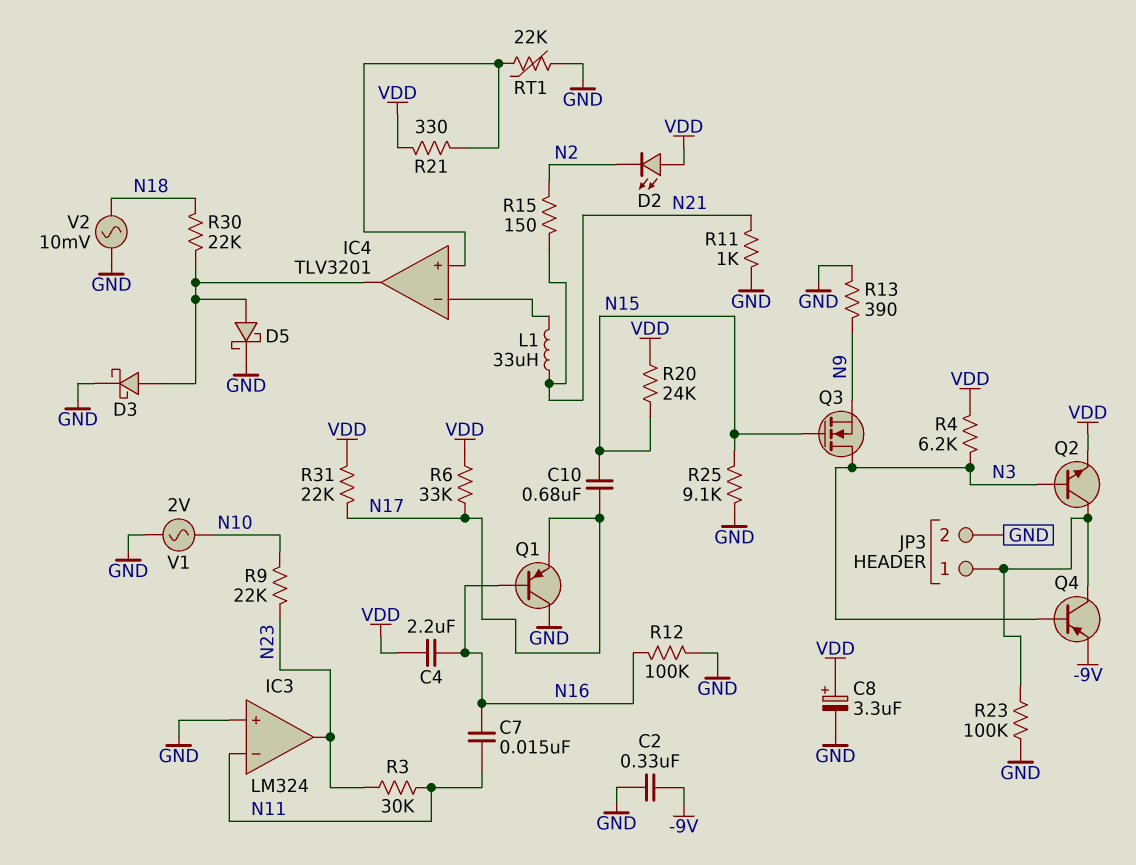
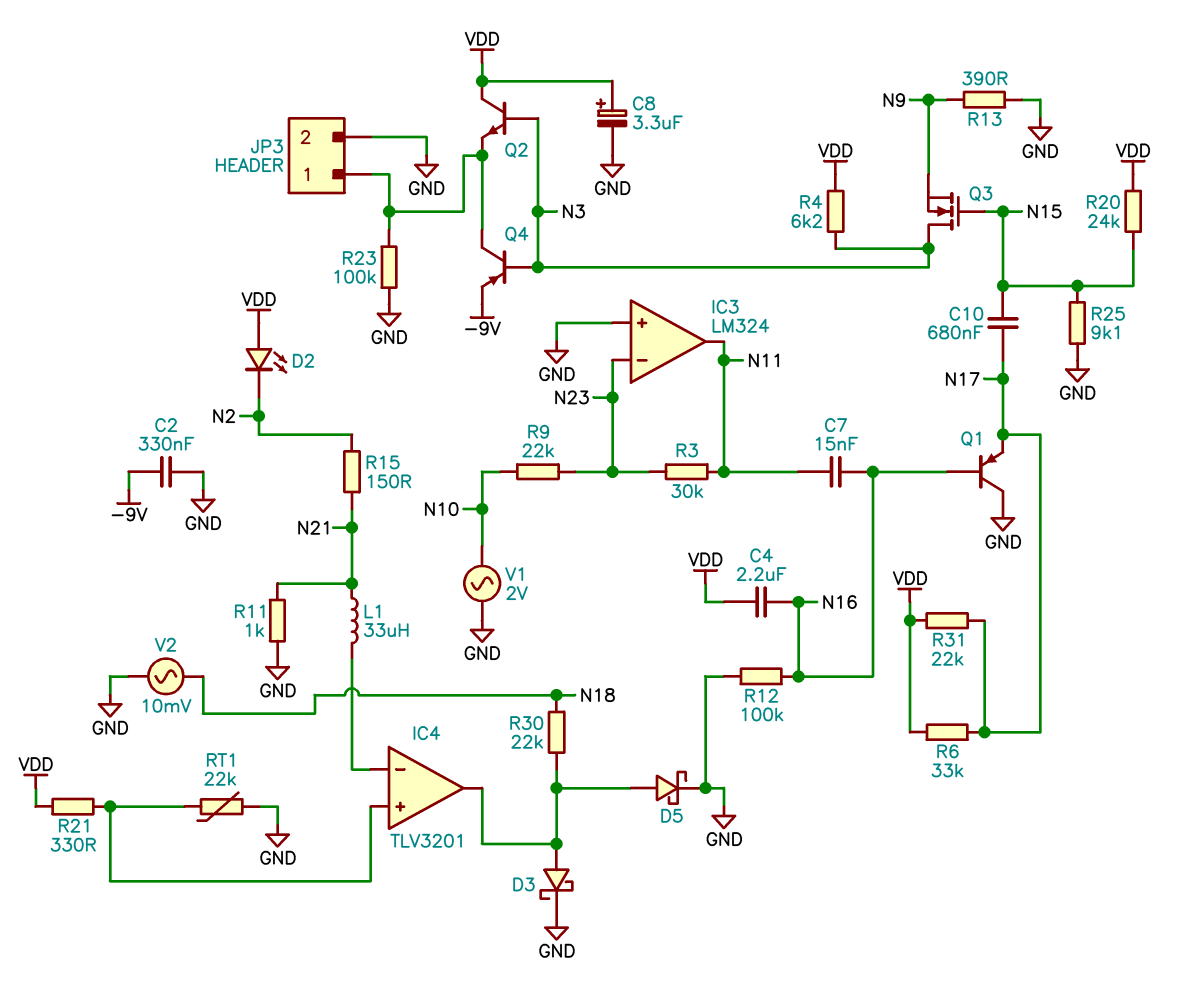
IC3 pin in-: N11 -> N23
IC3 pin out: N23 -> N11
Q2: NPN (B N3, C JP3/1, E VDD) -> NPN (B N3, C VDD, E JP3/1)

